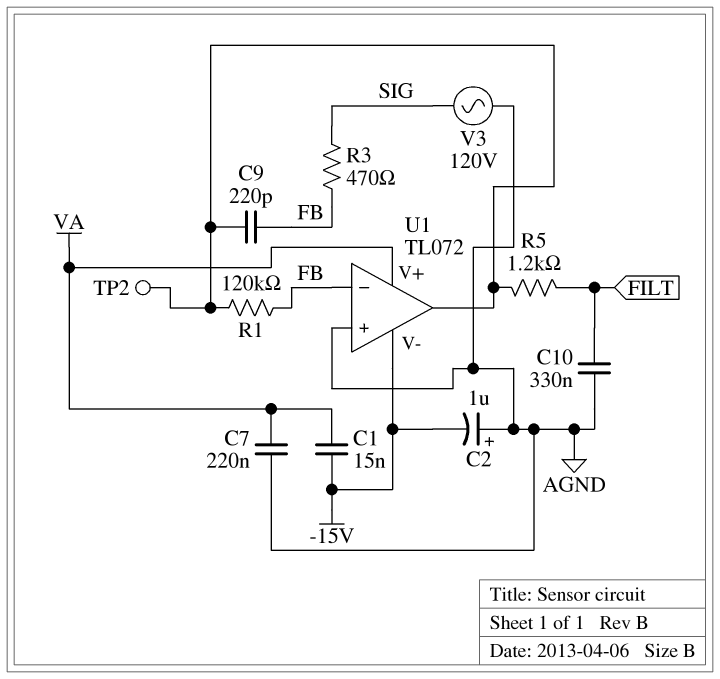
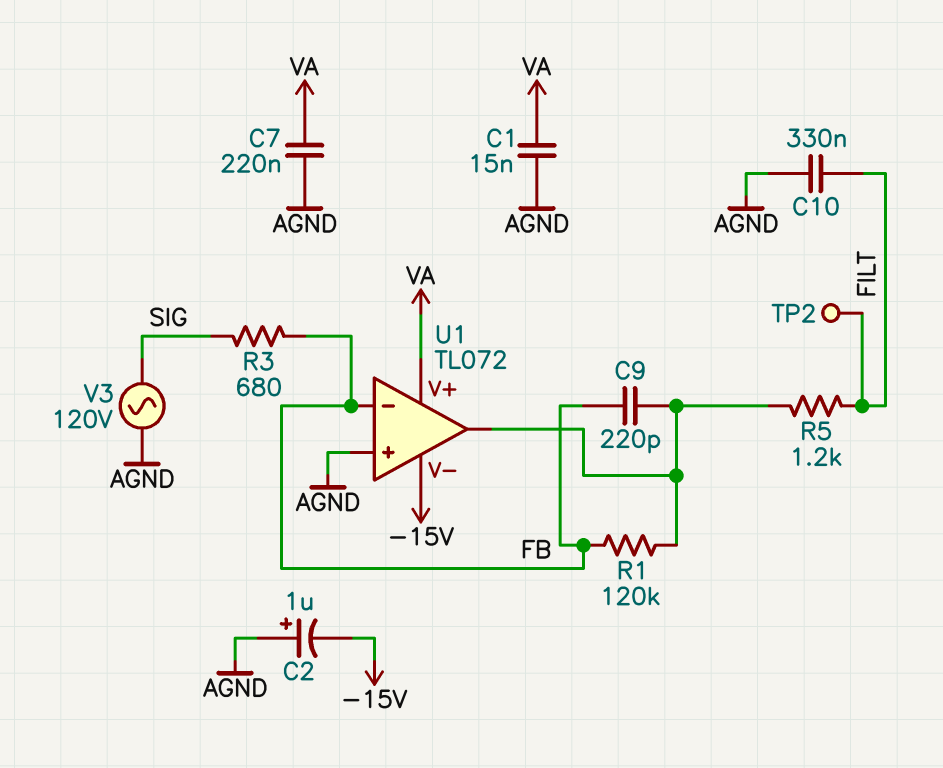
C1: 15nF (-15V, VA) -> 15nF (AGND, VA)
R3: 470 (FB, SIG) -> 680 (FB, SIG)
TP2: test point (U1/out) -> test point (FILT)

